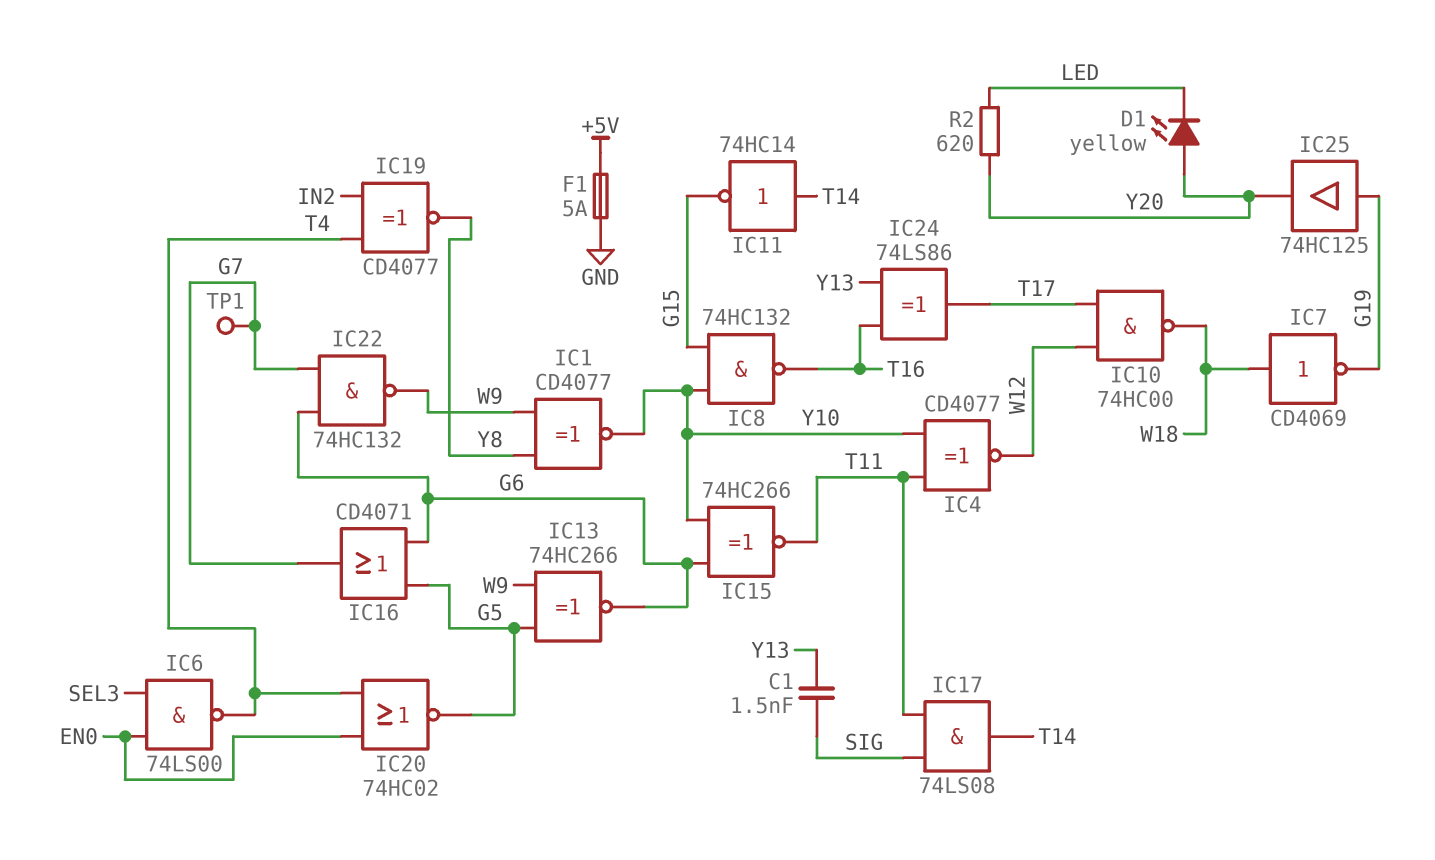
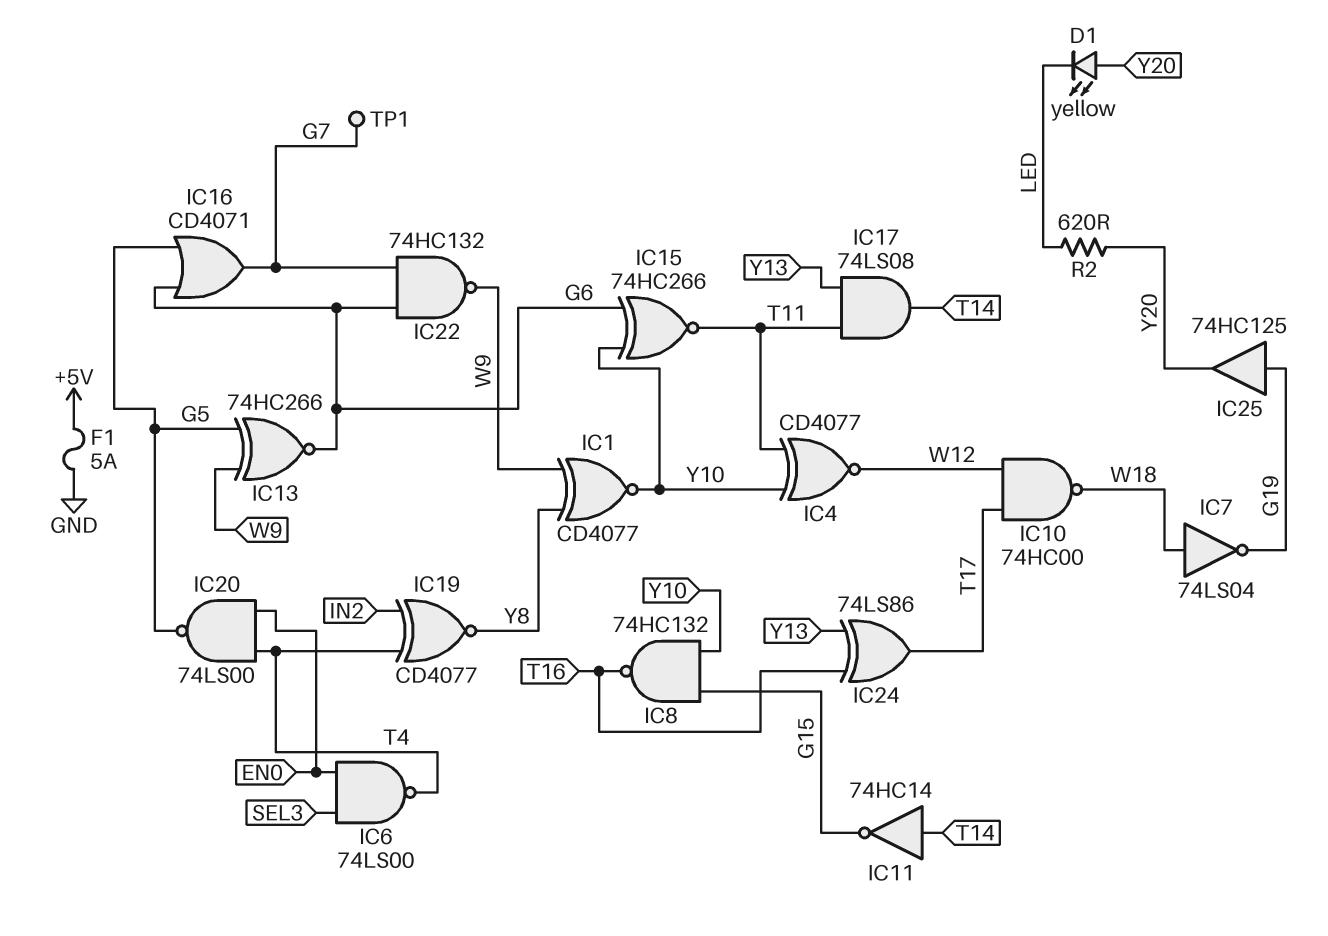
C1: 1.5nF (SIG, Y13) -> none
IC7: NOT CD4069 (in W18, out G19) -> NOT 74LS04 (in W18, out G19)
IC17: AND 74LS08 (in SIG, in T11, out T14) -> AND 74LS08 (in T11, in Y13, out T14)
IC20: NOR 74HC02 (in EN0, in T4, out G5) -> NAND 74LS00 (in EN0, in T4, out G5)

